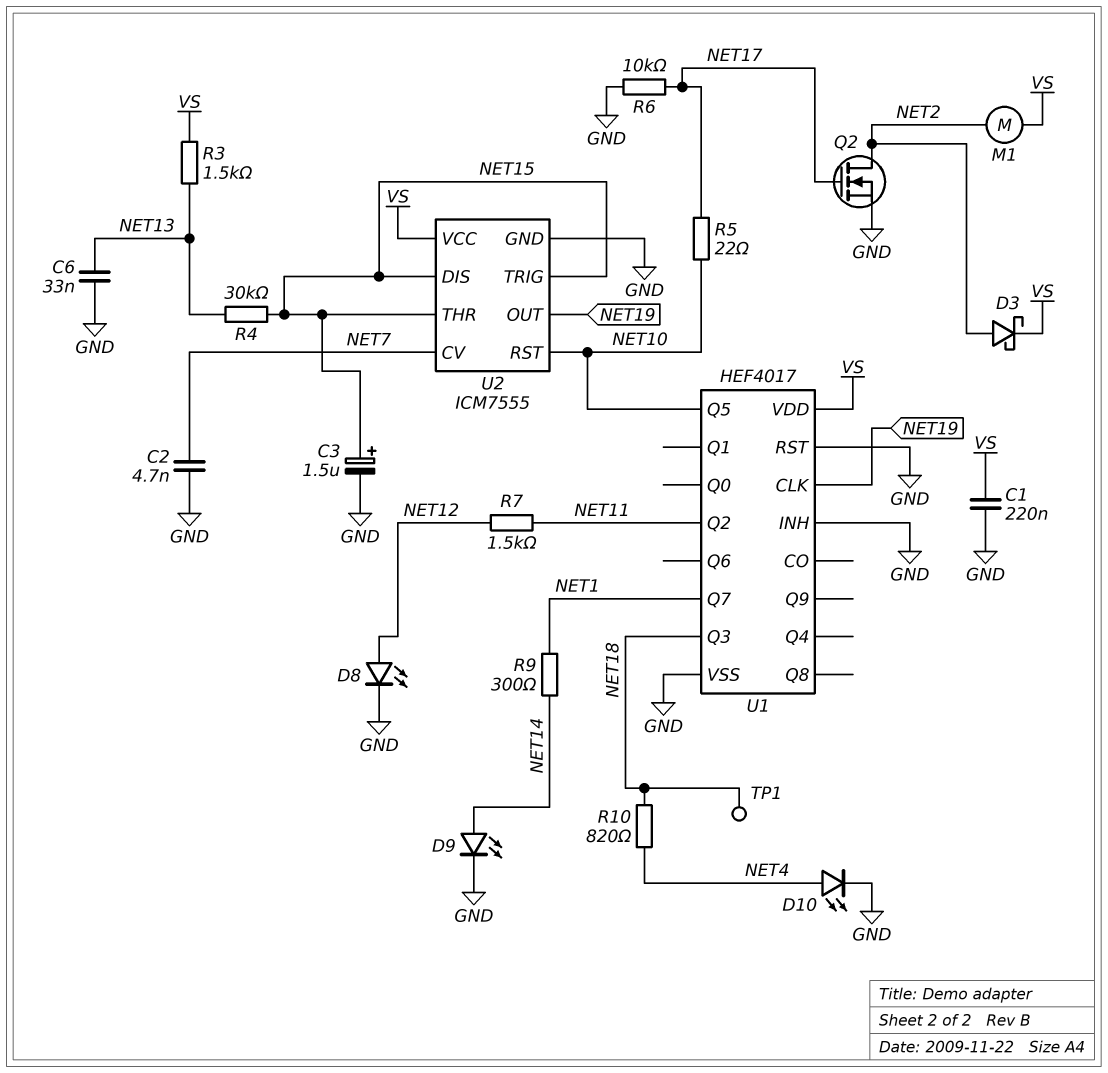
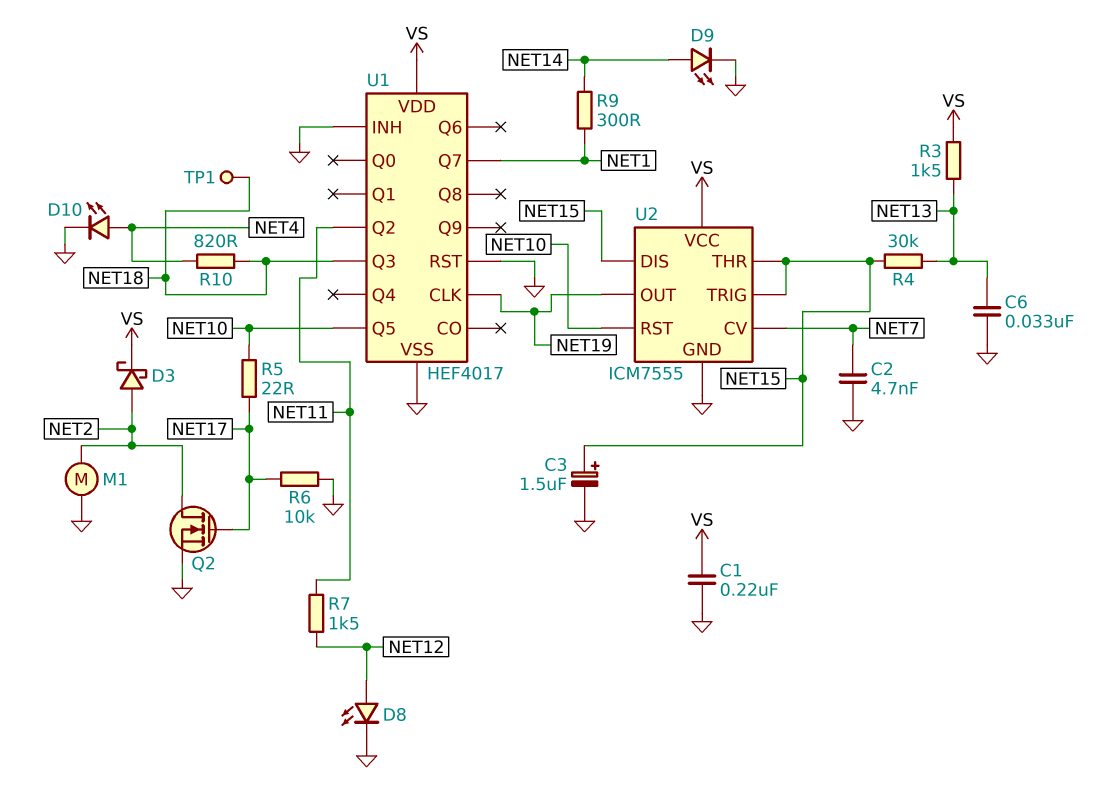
M1: motor (NET2, VS) -> motor (GND, NET2)

